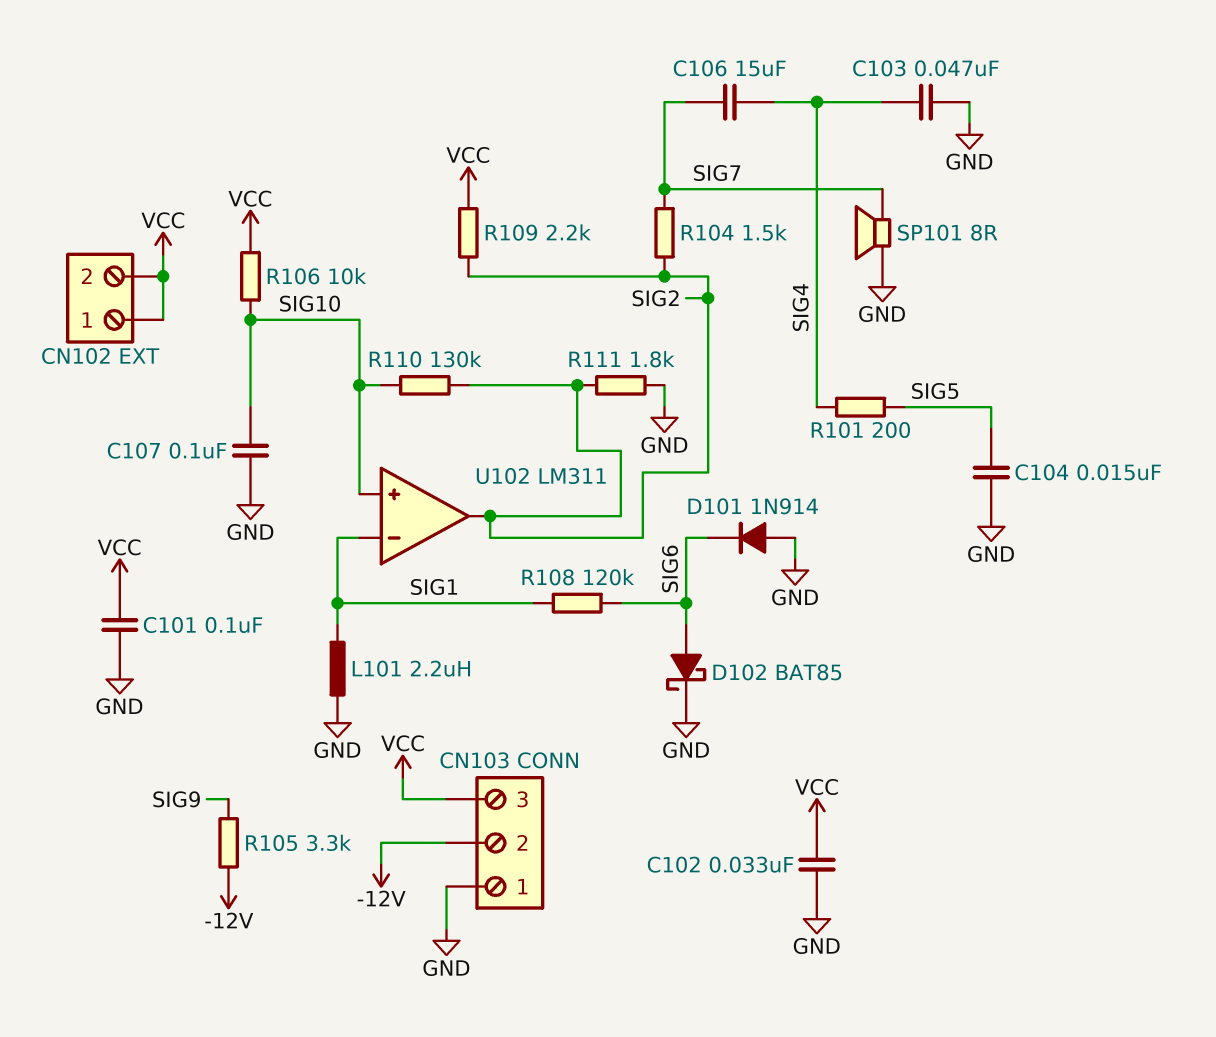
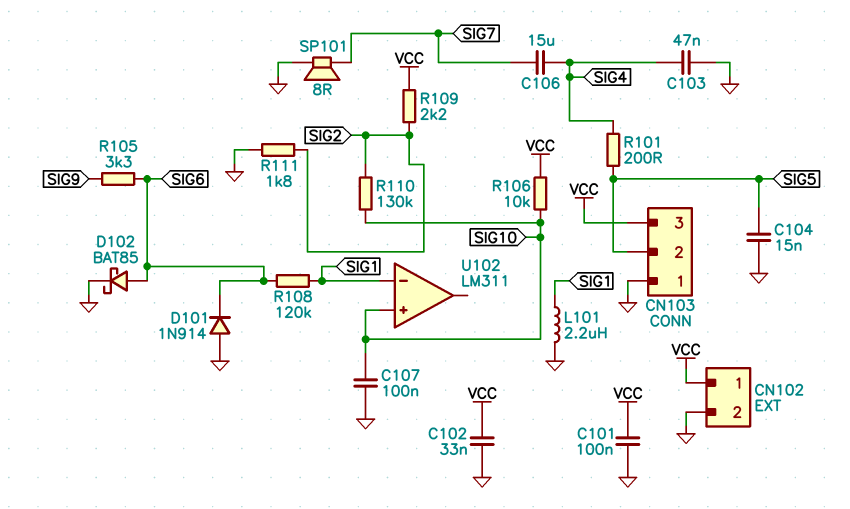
CN102 pin 2: VCC -> GND
CN103 pin 2: -12V -> SIG5
R104: 1.5k (SIG2, SIG7) -> none
R105: 3.3k (-12V, SIG9) -> 3.3k (SIG6, SIG9)
U102 pin out: SIG2 -> none

